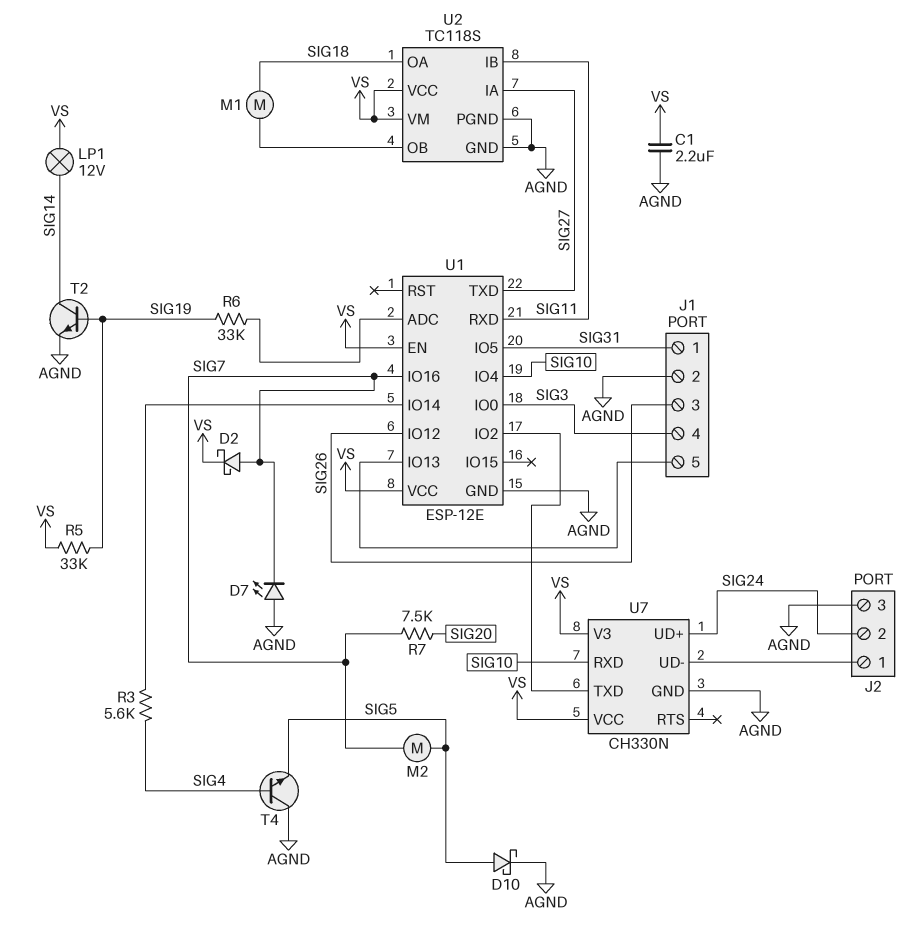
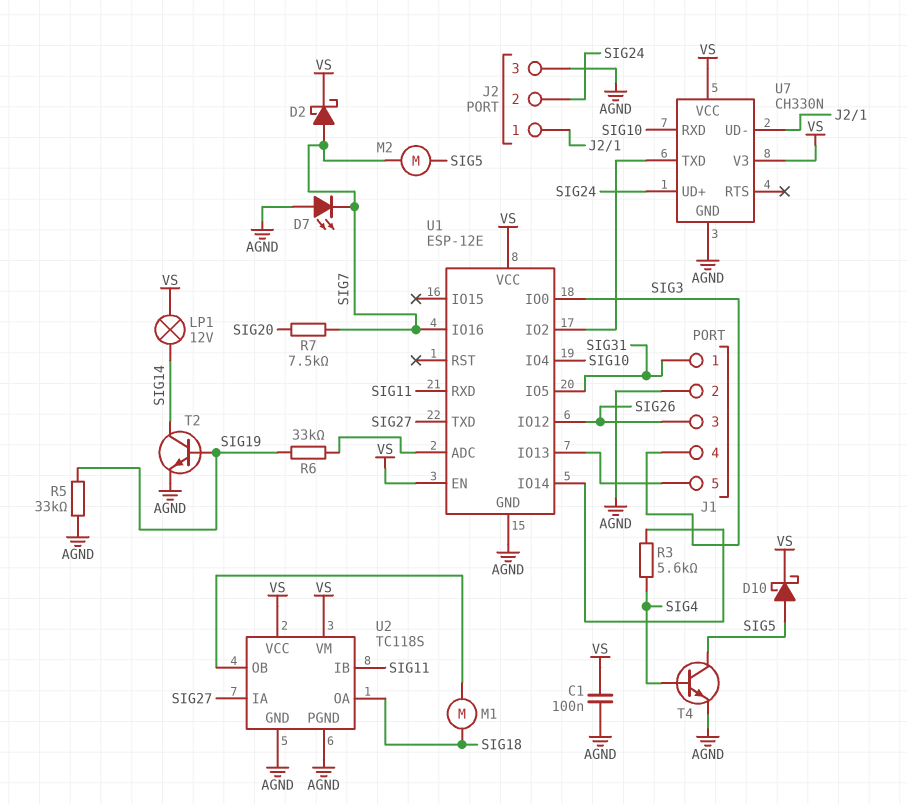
C1: 2.2uF (AGND, VS) -> 100nF (AGND, VS)
D10: schottky (A SIG5, K AGND) -> schottky (A SIG5, K VS)
R5: 33k (SIG19, VS) -> 33k (AGND, SIG19)
T4: NPN (B SIG4, C AGND, E SIG5) -> NPN (B SIG4, C SIG5, E AGND)

